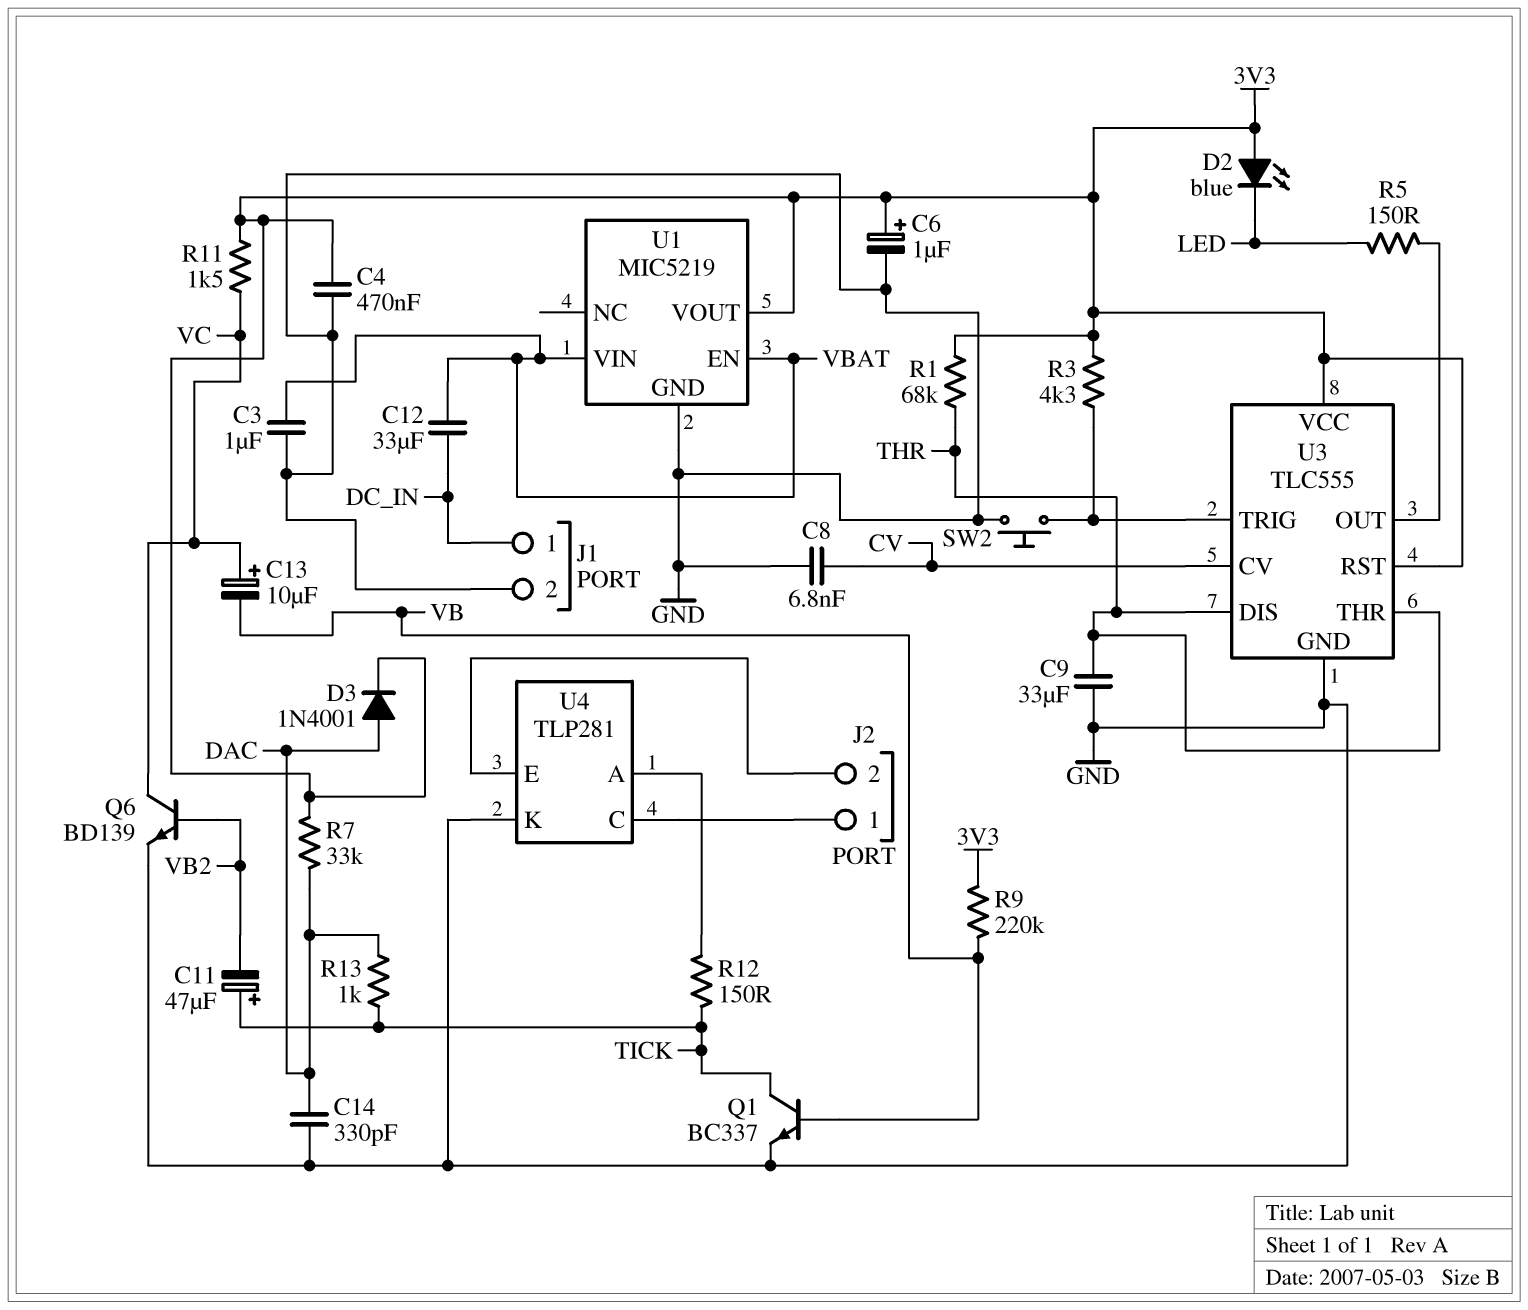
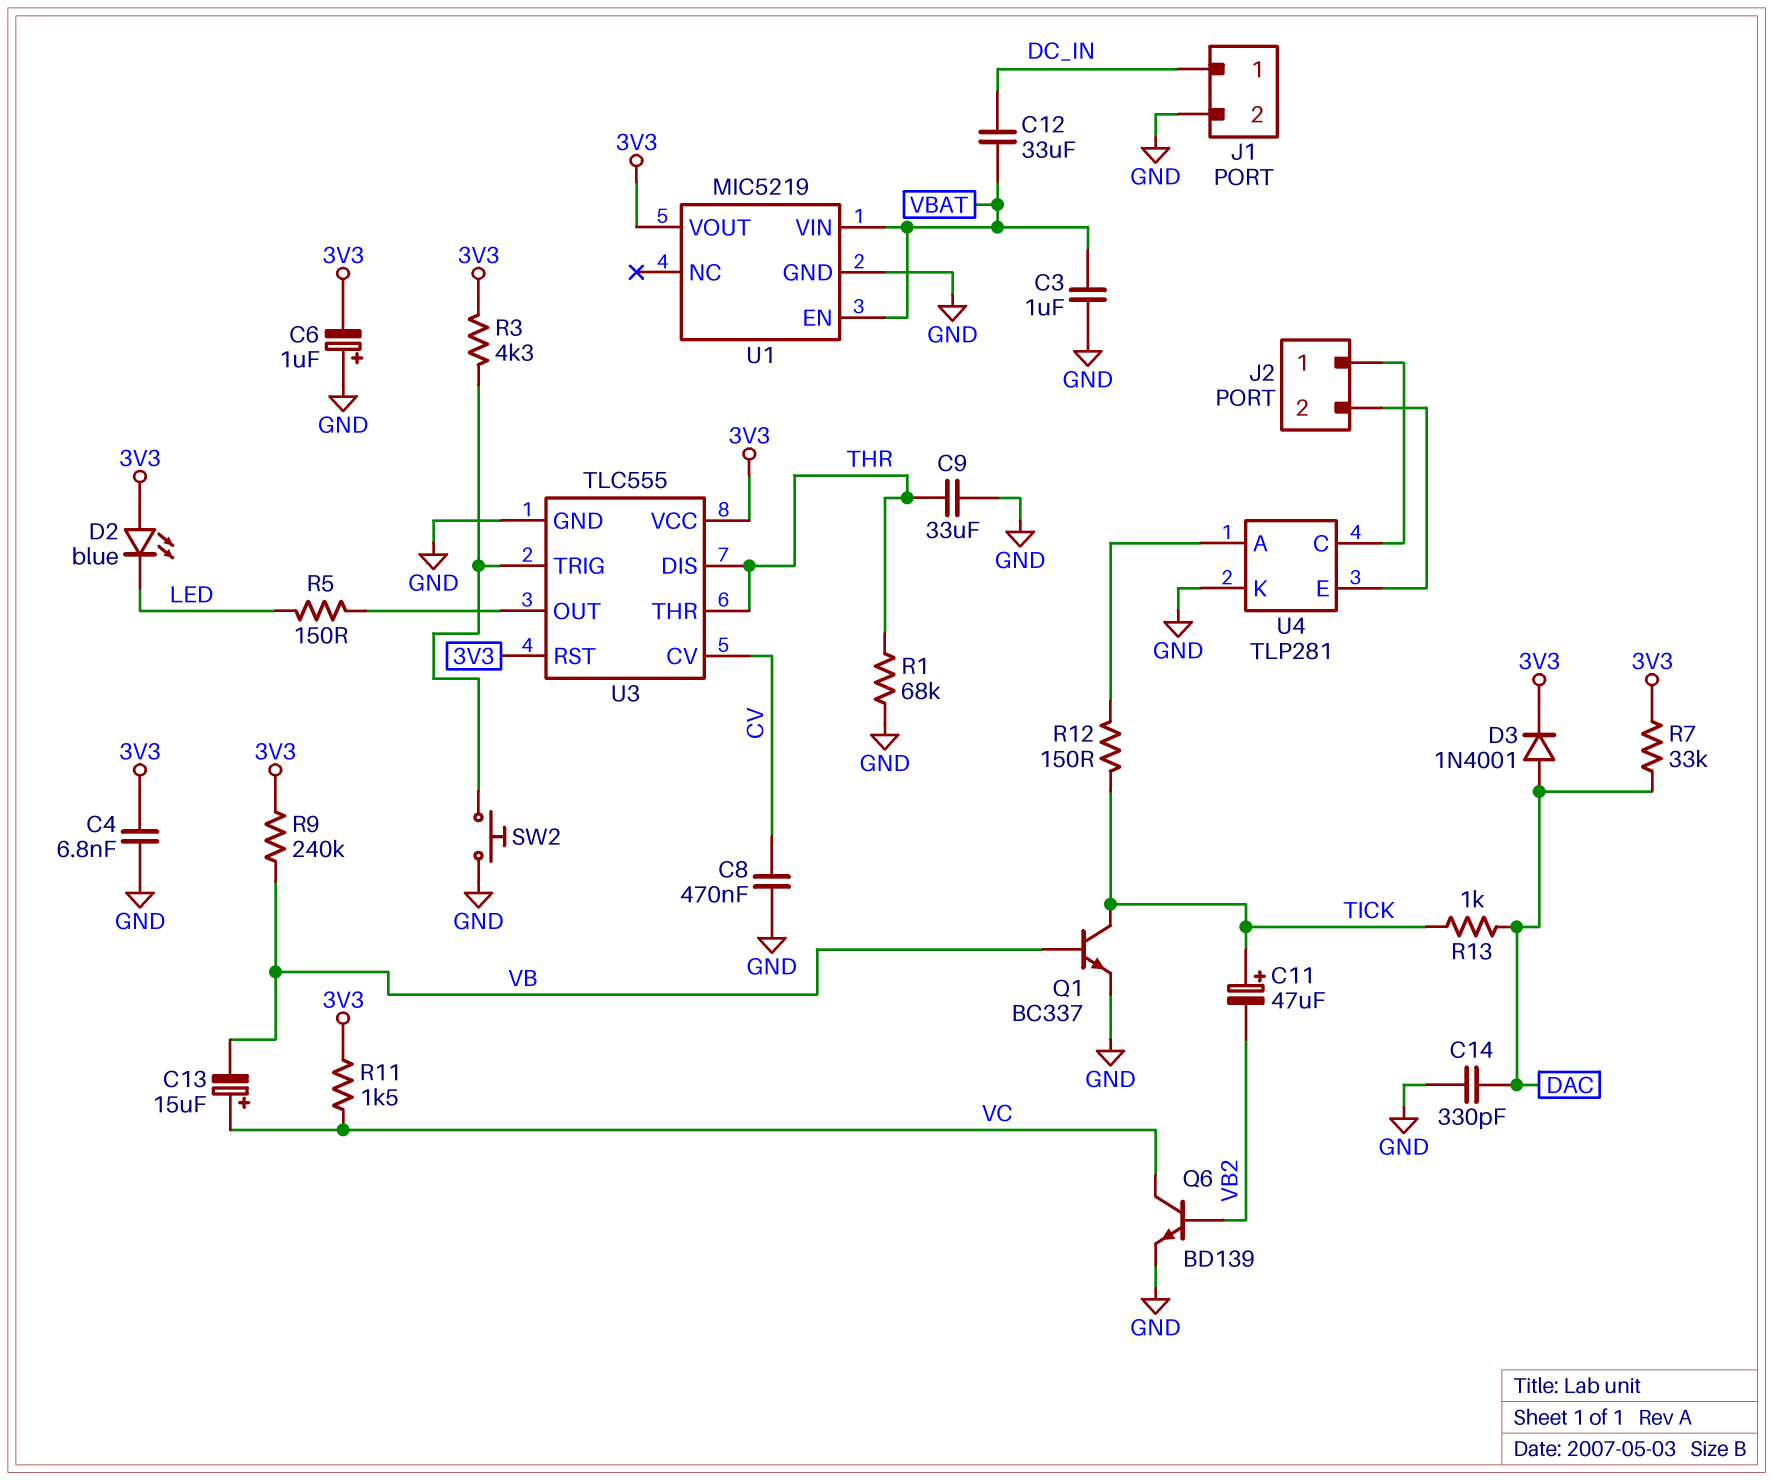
C4: 470nF (3V3, GND) -> 6.8nF (3V3, GND)
C6: 1uF (plus 3V3, minus GND) -> 1uF (plus GND, minus 3V3)
C8: 6.8nF (CV, GND) -> 470nF (CV, GND)
C13: 10uF (plus VC, minus VB) -> 15uF (plus VC, minus VB)
R1: 68k (3V3, THR) -> 68k (GND, THR)
R9: 220k (3V3, VB) -> 240k (3V3, VB)

